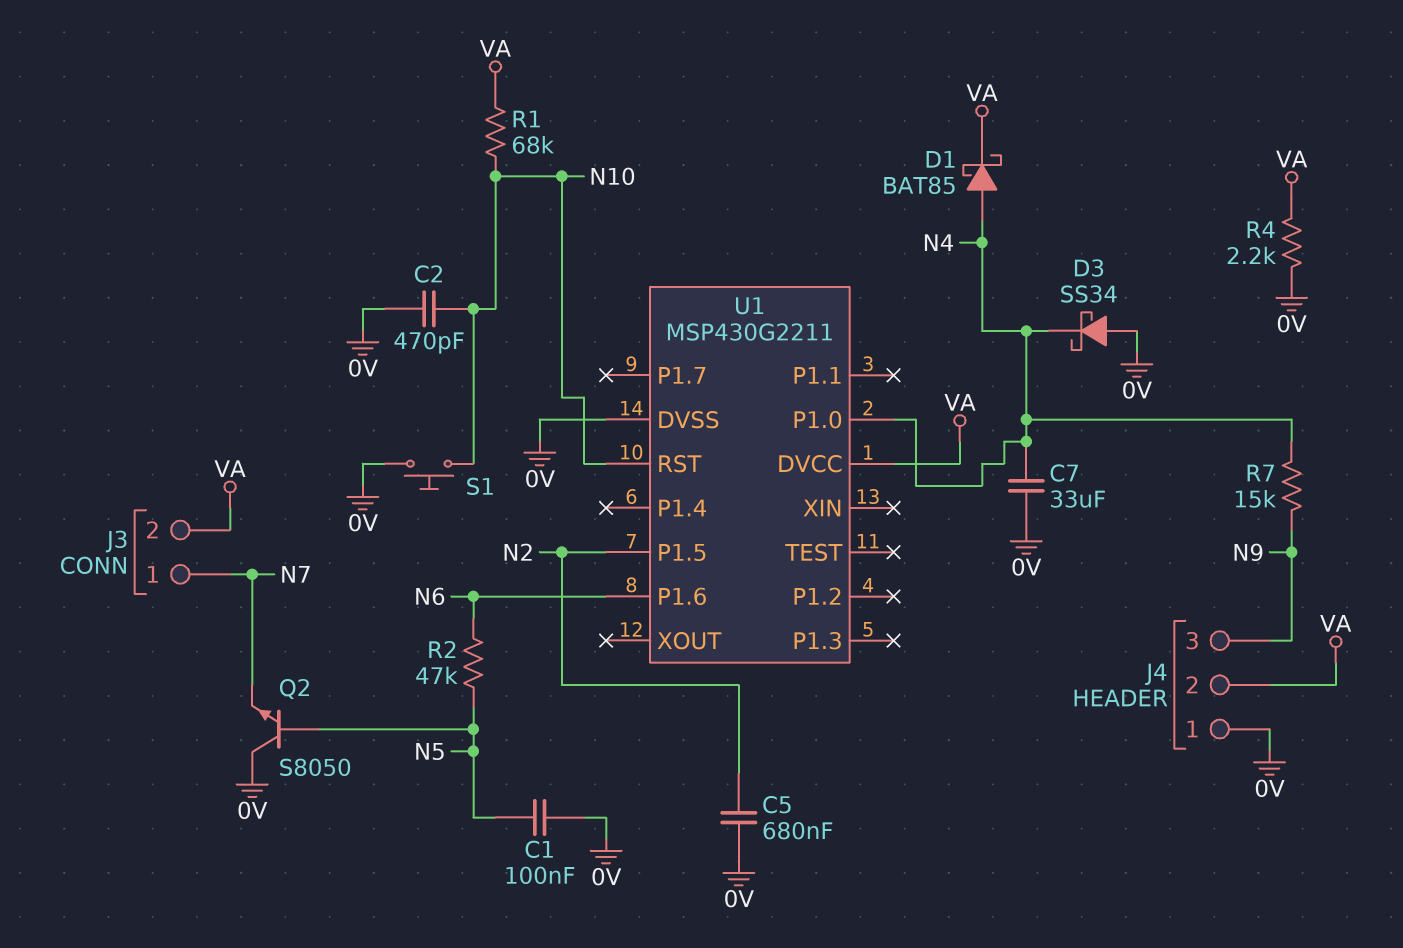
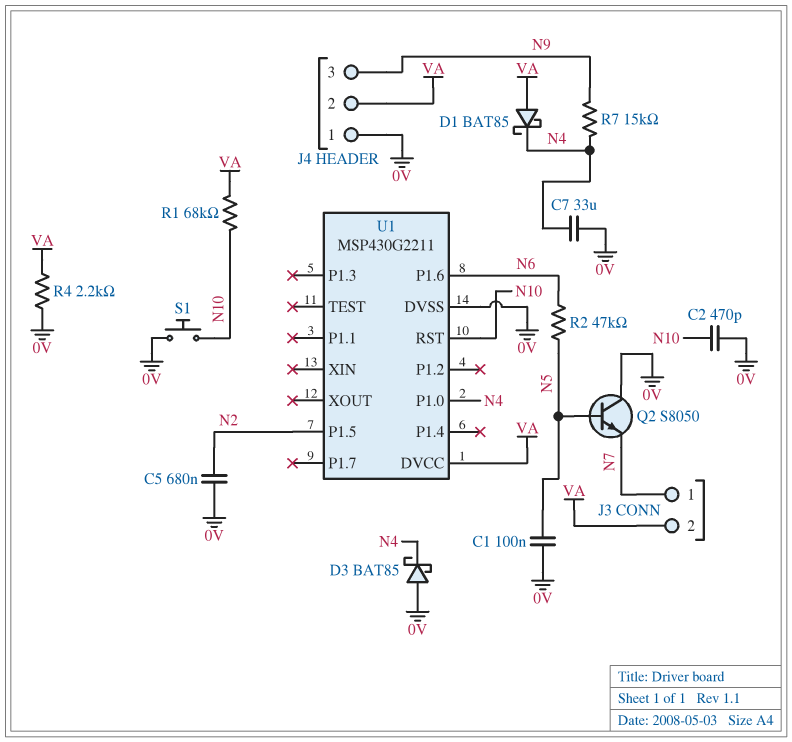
D1: schottky BAT85 (A N4, K VA) -> schottky BAT85 (A VA, K N4)
D3: schottky SS34 (A 0V, K N4) -> schottky BAT85 (A 0V, K N4)

